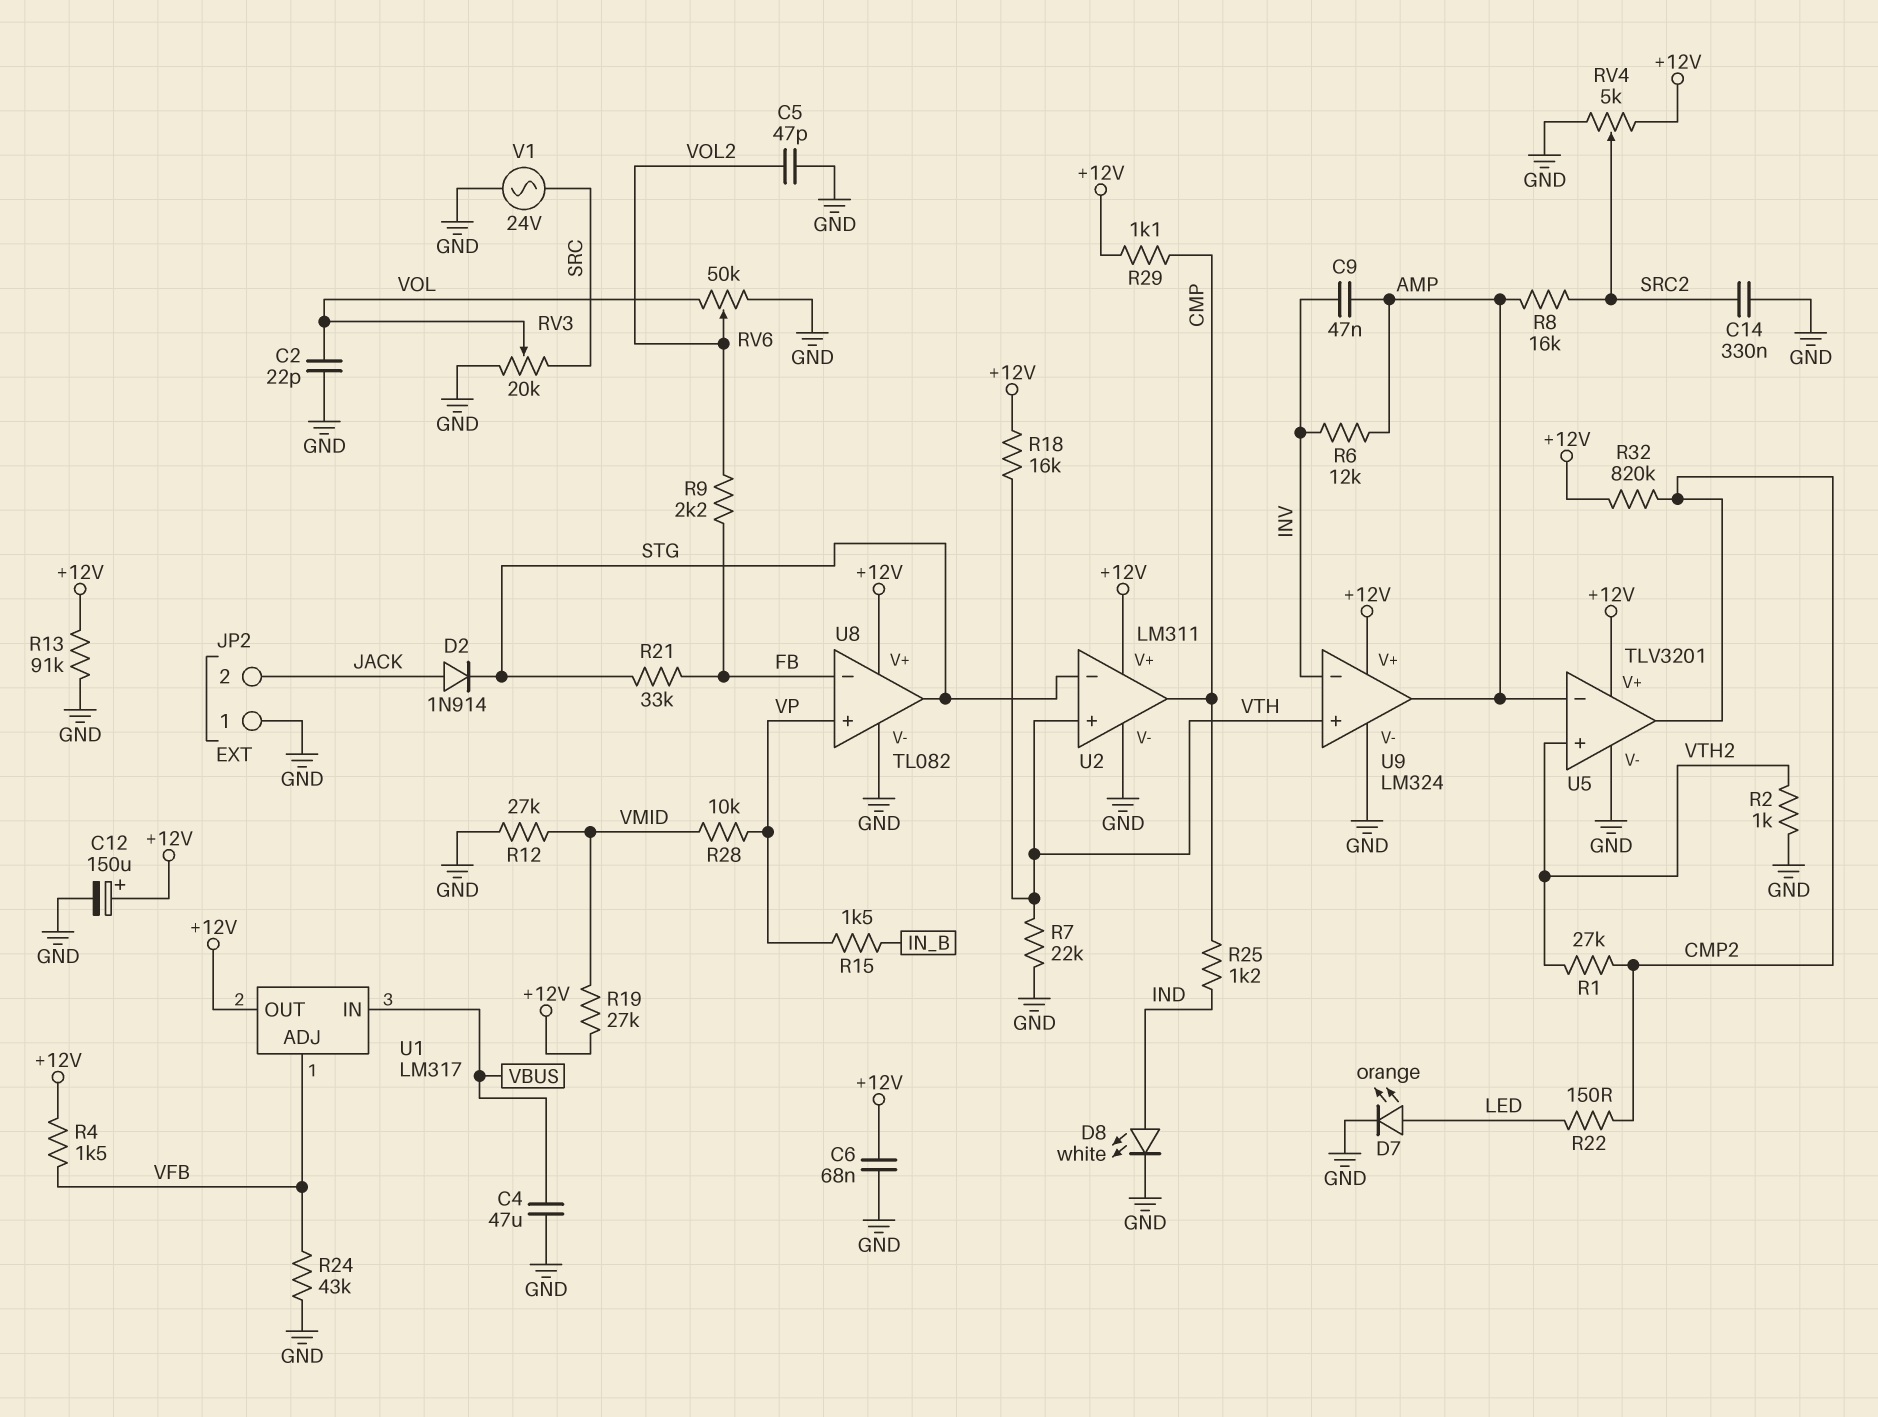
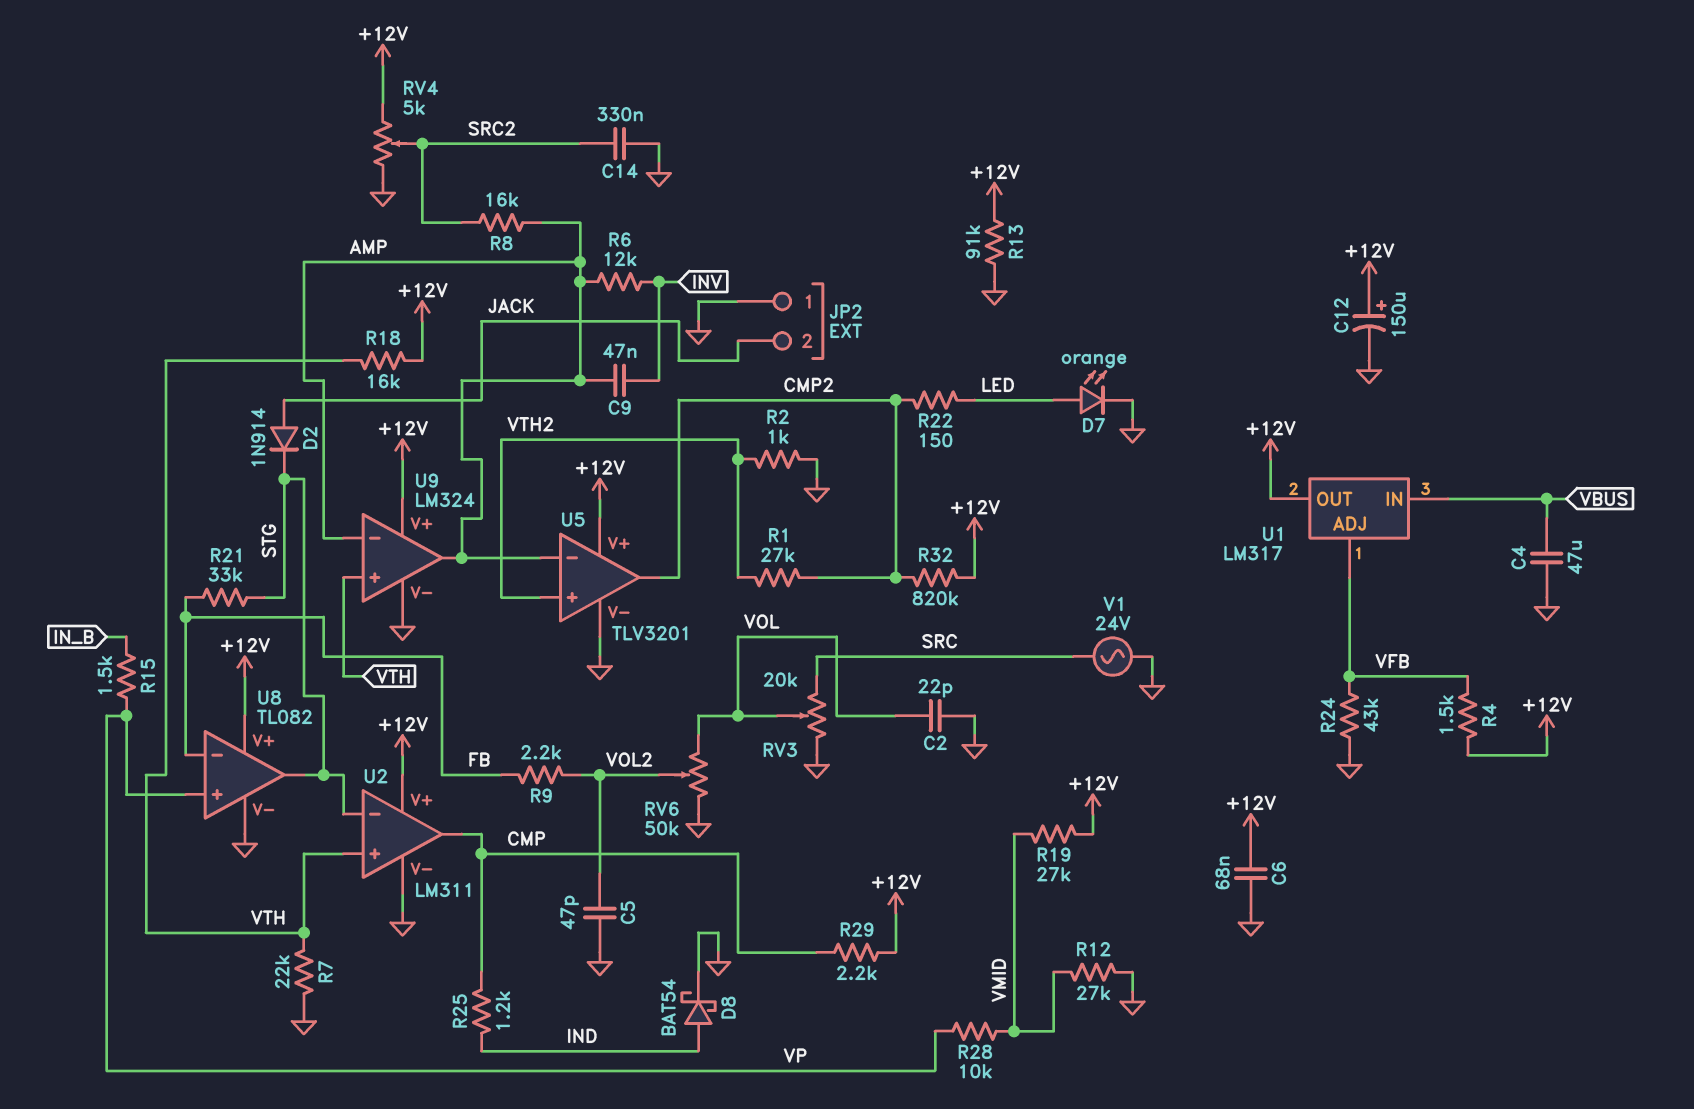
D8: LED white (A IND, K GND) -> schottky BAT54 (A IND, K GND)
R29: 1.1k (+12V, CMP) -> 2.2k (+12V, CMP)
U9 pin in-: INV -> AMP

